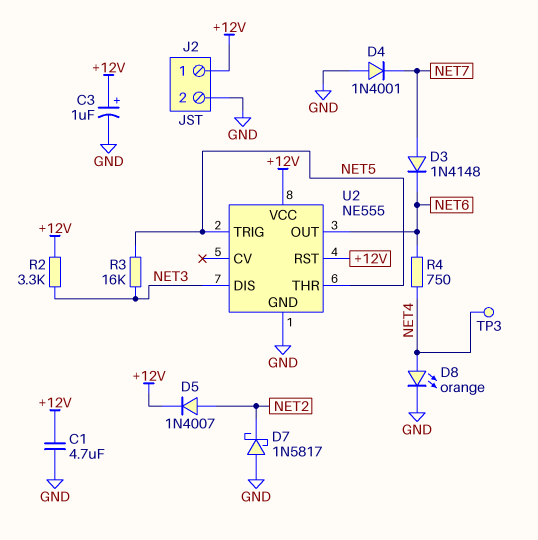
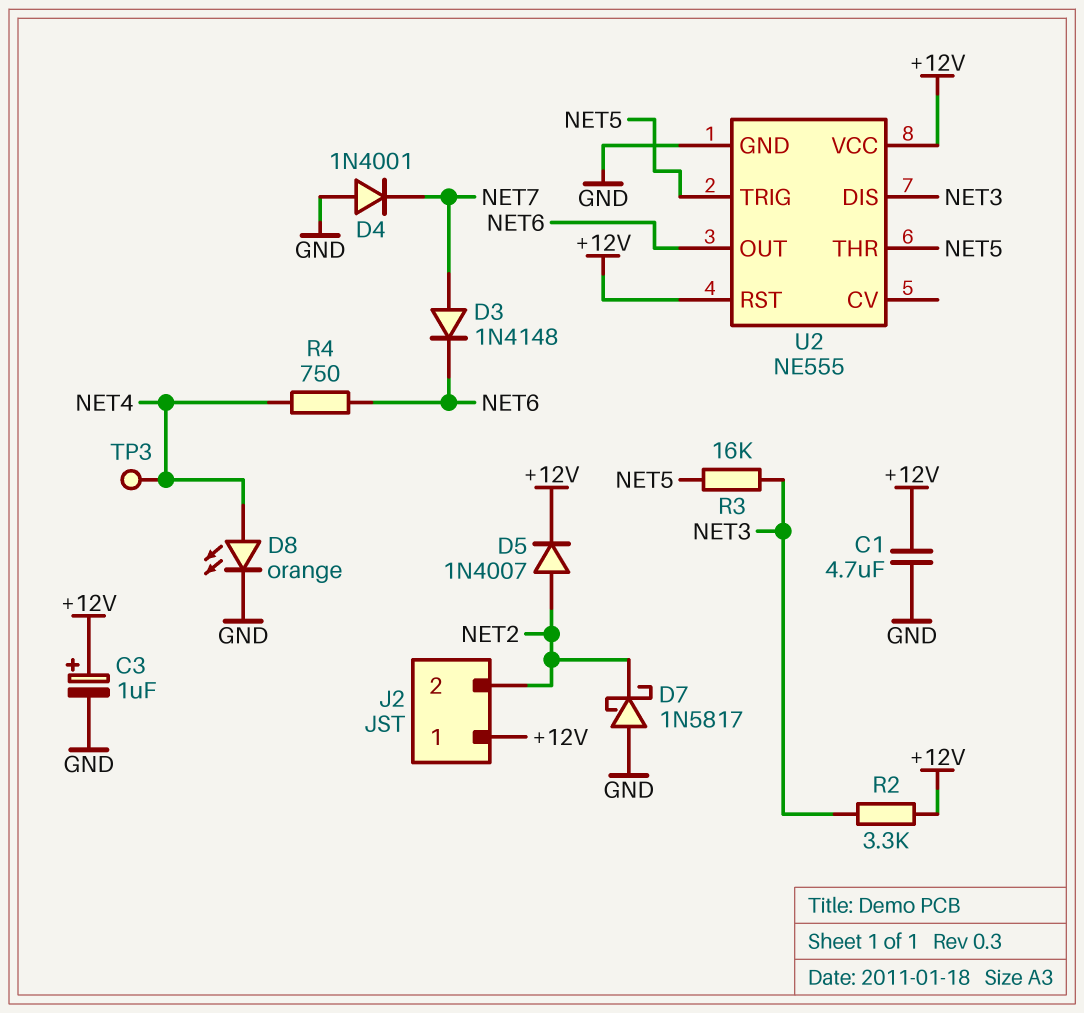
J2 pin 2: GND -> NET2

